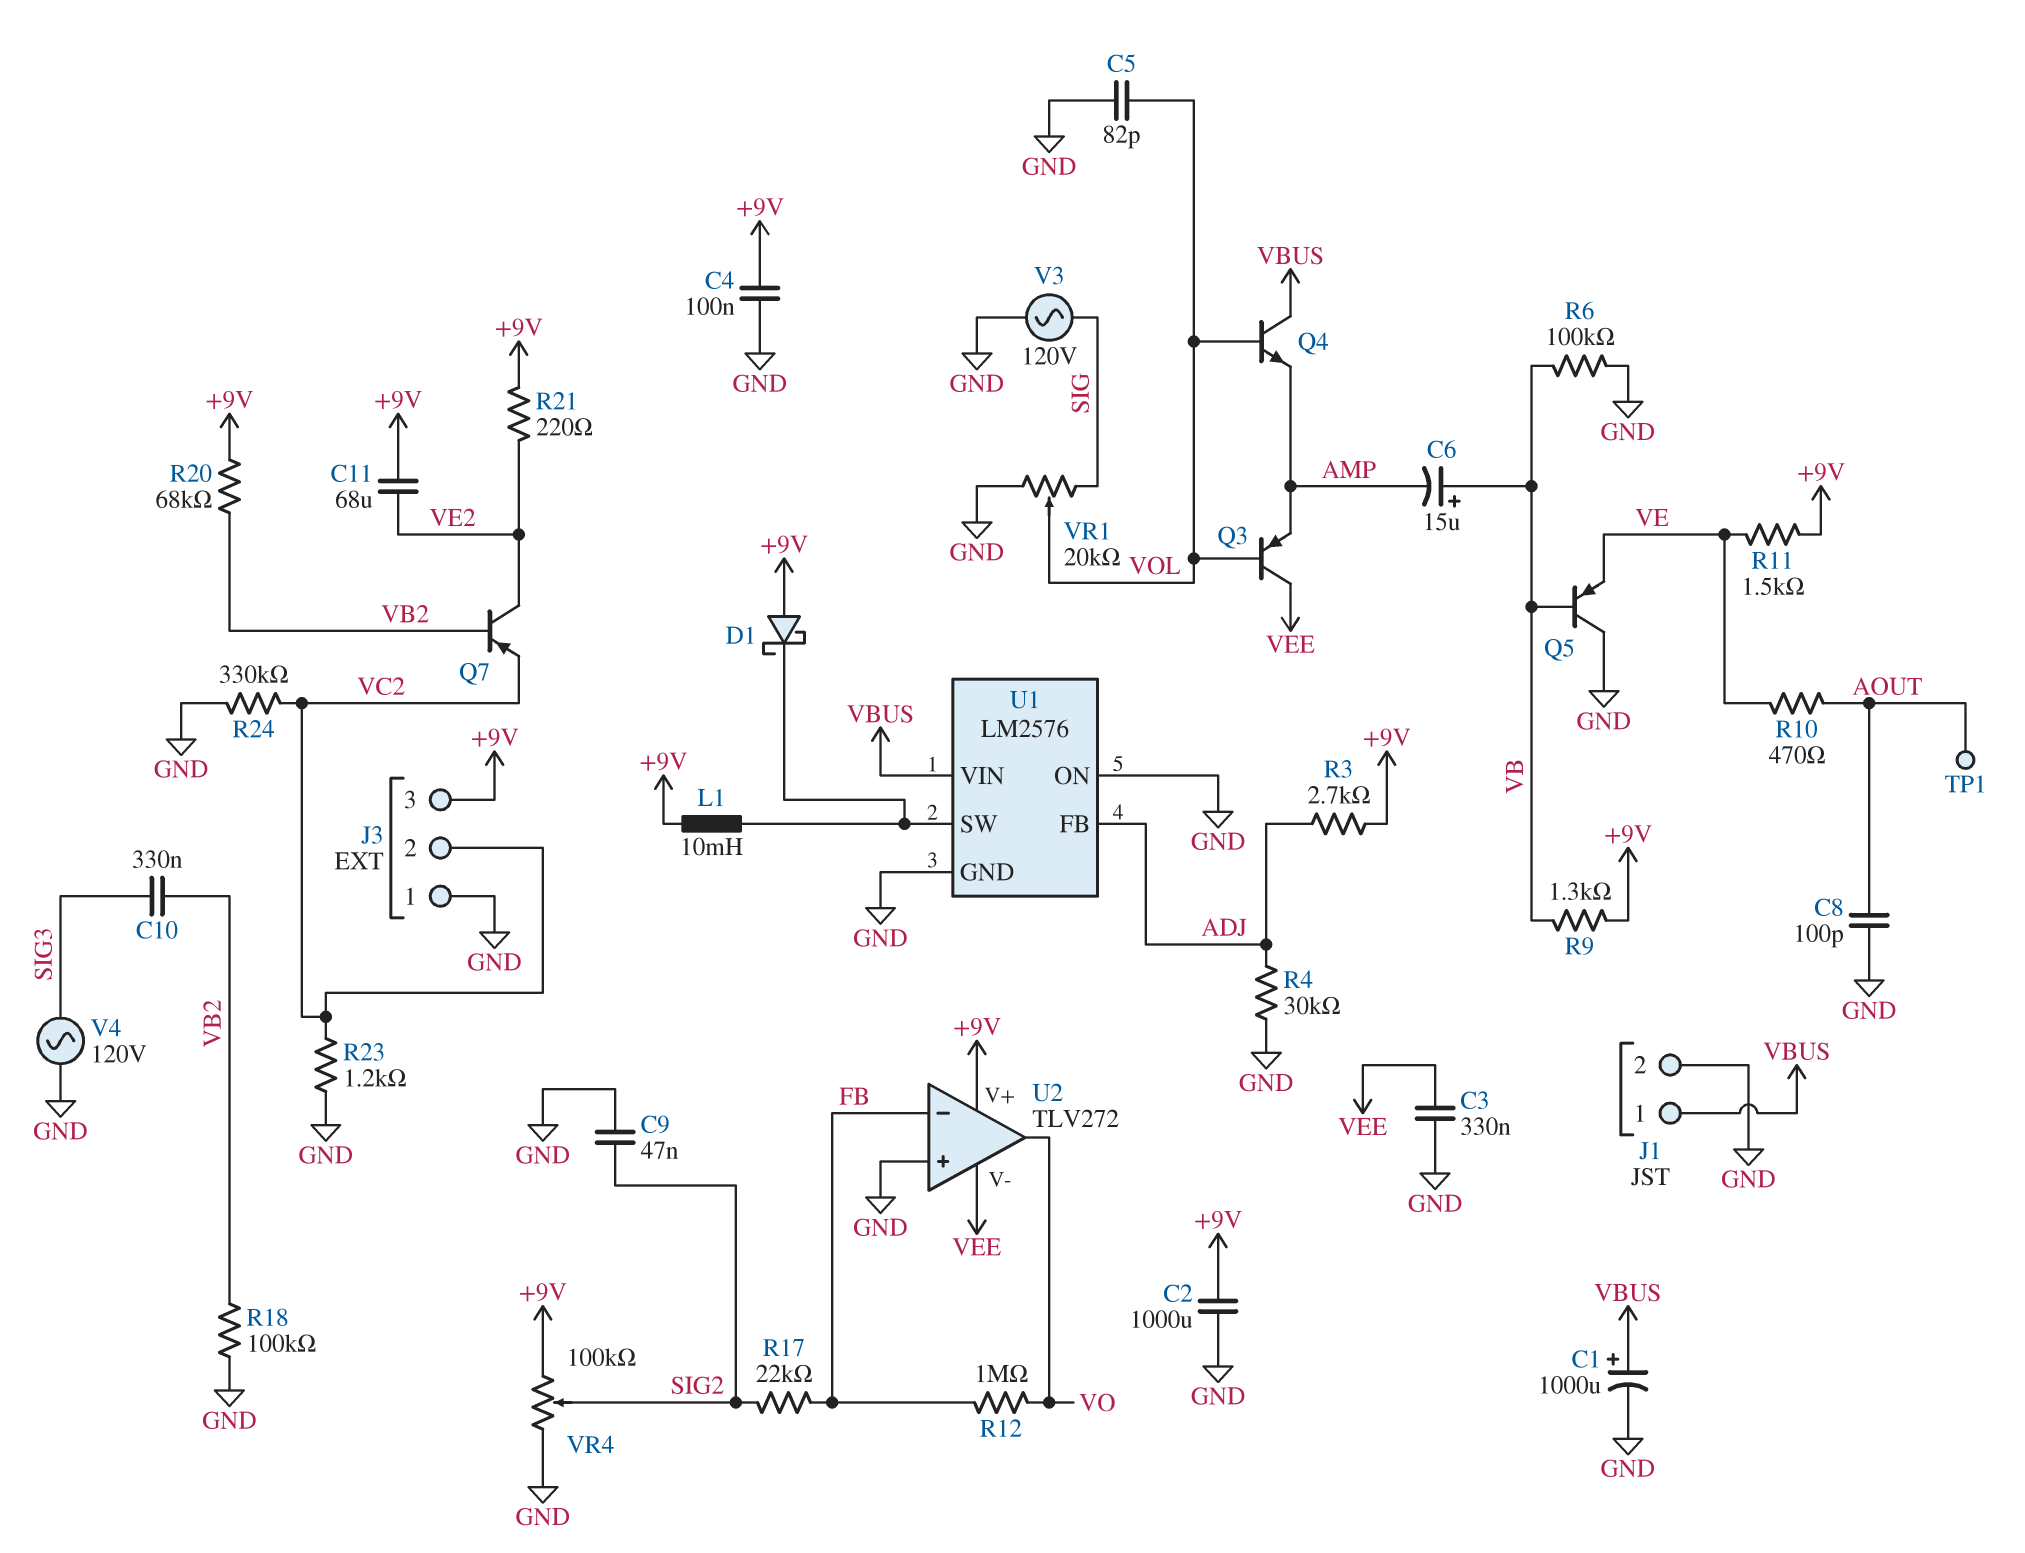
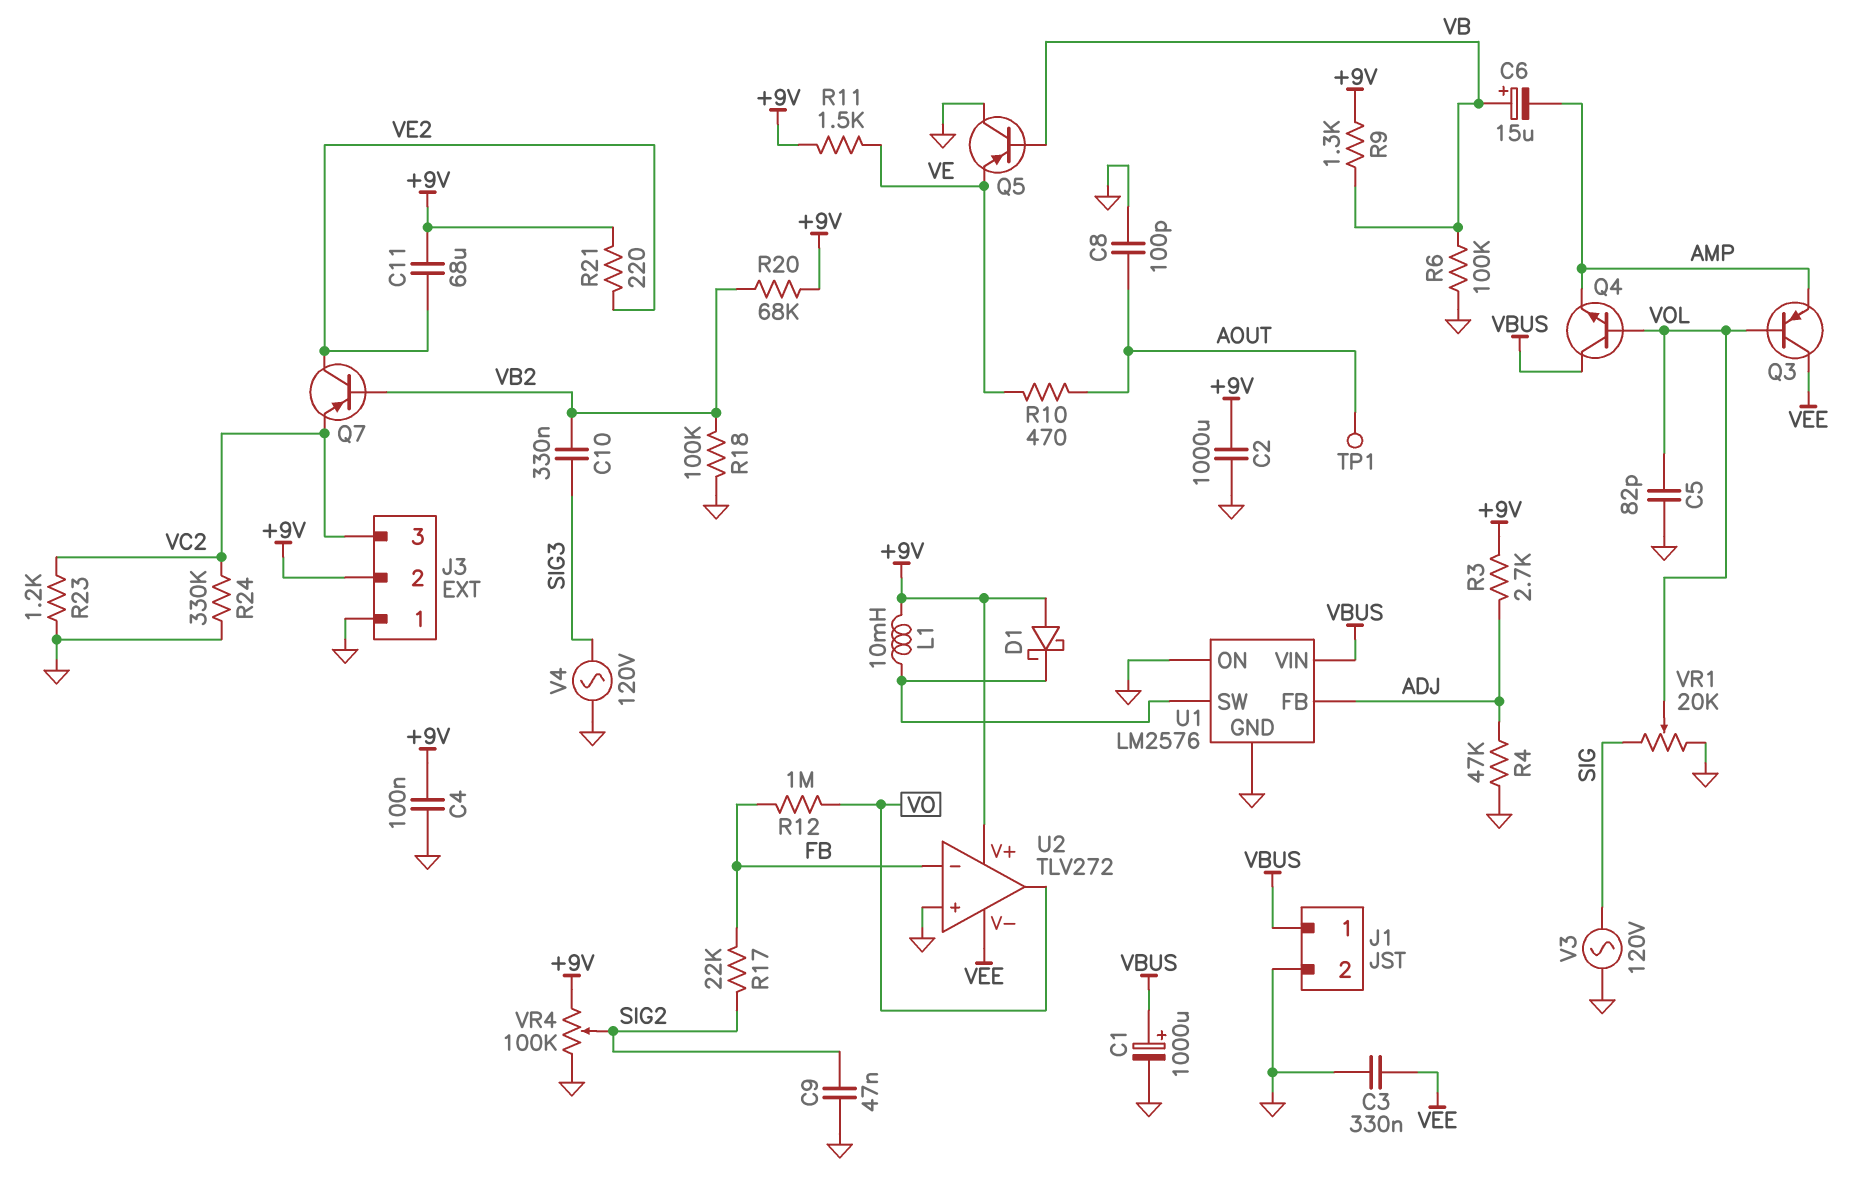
J3 pin 2: VC2 -> +9V
J3 pin 3: +9V -> VC2
R4: 30k (ADJ, GND) -> 47k (ADJ, GND)

